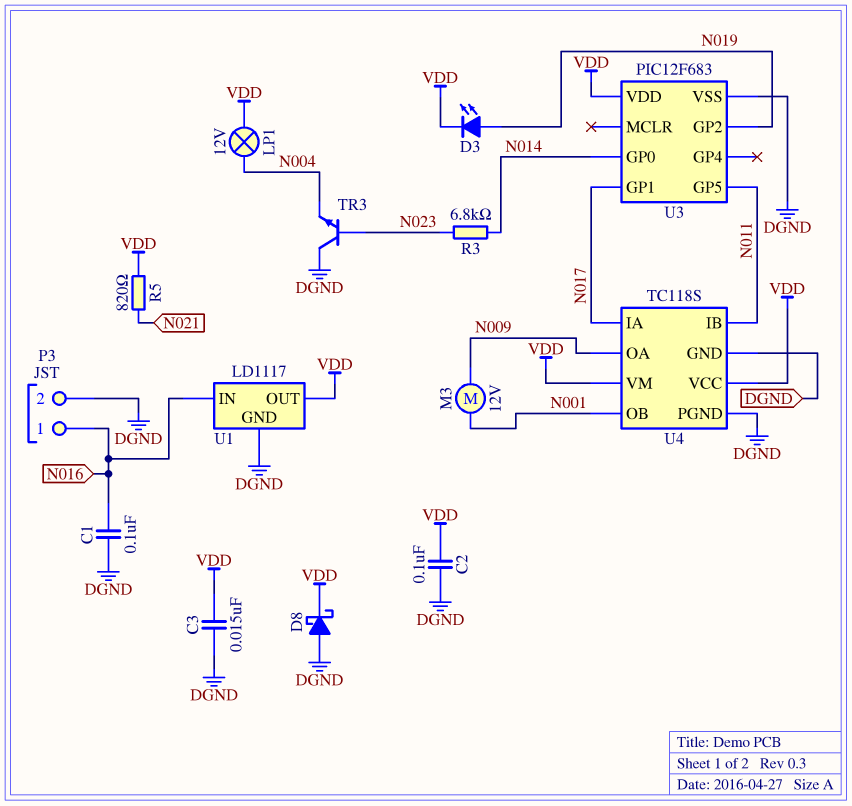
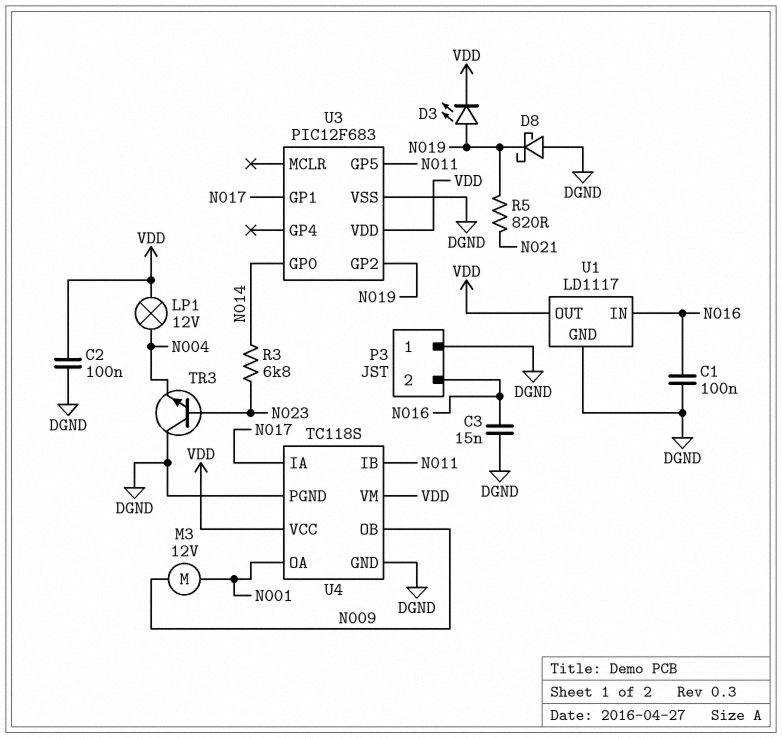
C3: 15nF (DGND, VDD) -> 15nF (DGND, N016)
D8: schottky (A DGND, K VDD) -> schottky (A DGND, K N019)
P3 pin 1: N016 -> DGND
P3 pin 2: DGND -> N016
R5: 820 (N021, VDD) -> 820 (N019, N021)
U4 pin OA: N009 -> N001
U4 pin OB: N001 -> N009

